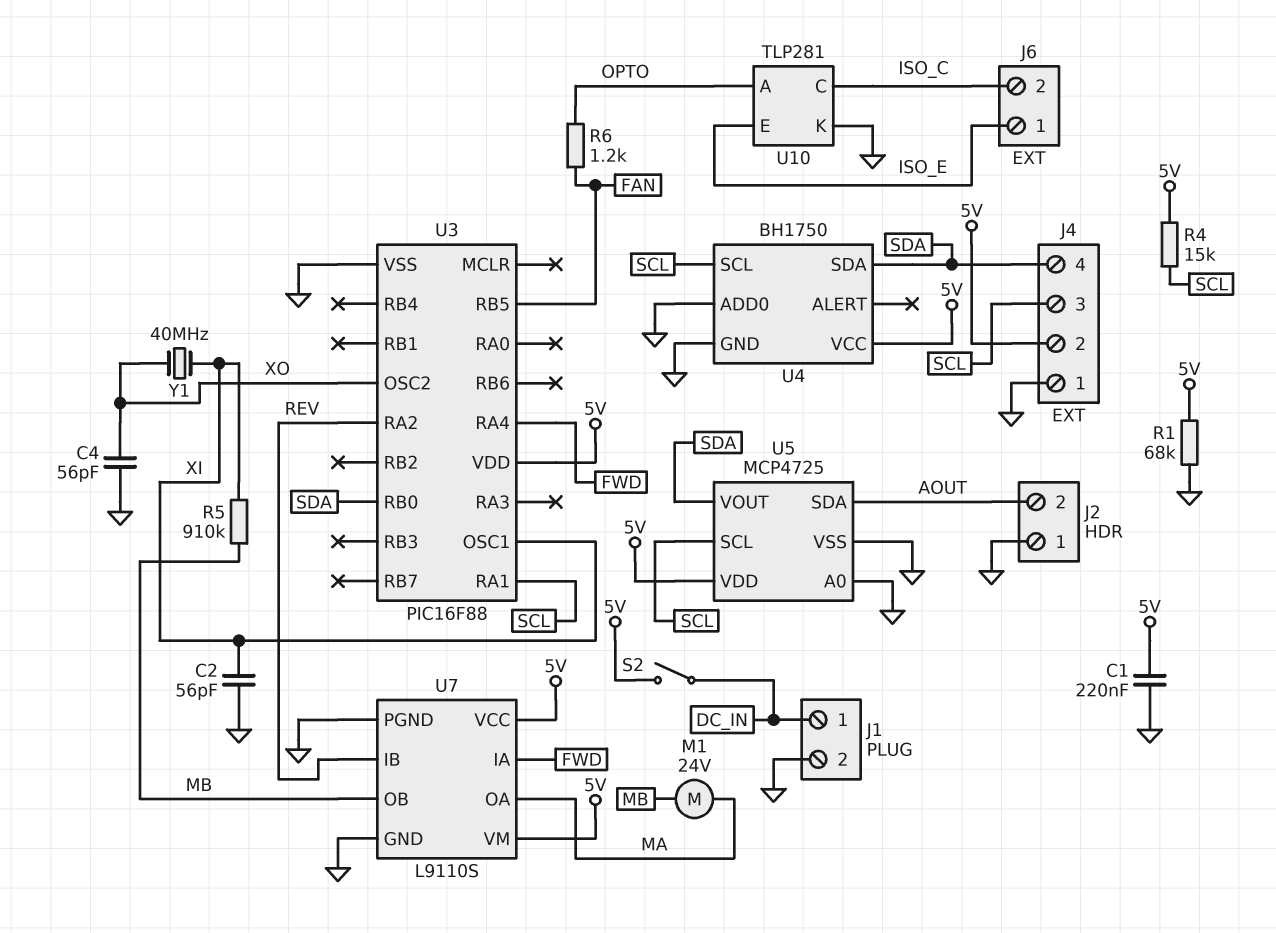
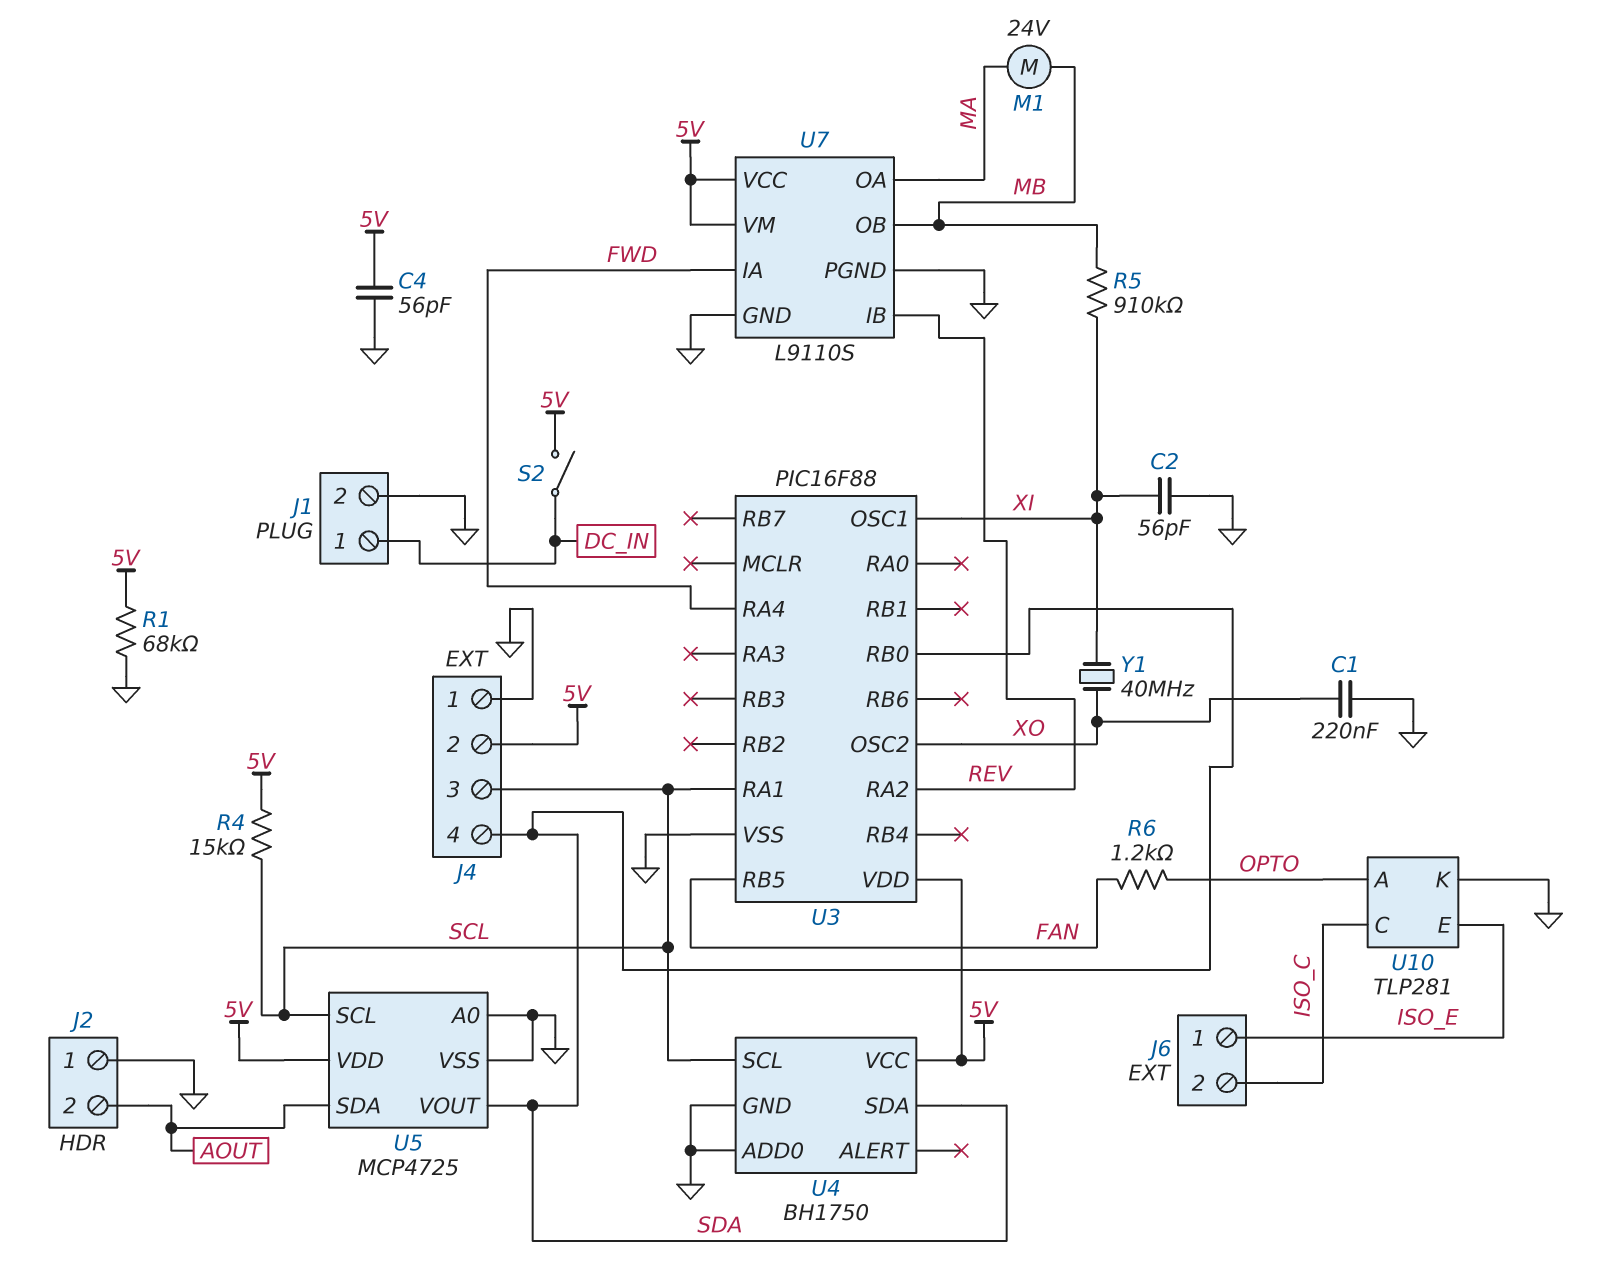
C1: 220nF (5V, GND) -> 220nF (GND, XO)
C4: 56pF (GND, XO) -> 56pF (5V, GND)

